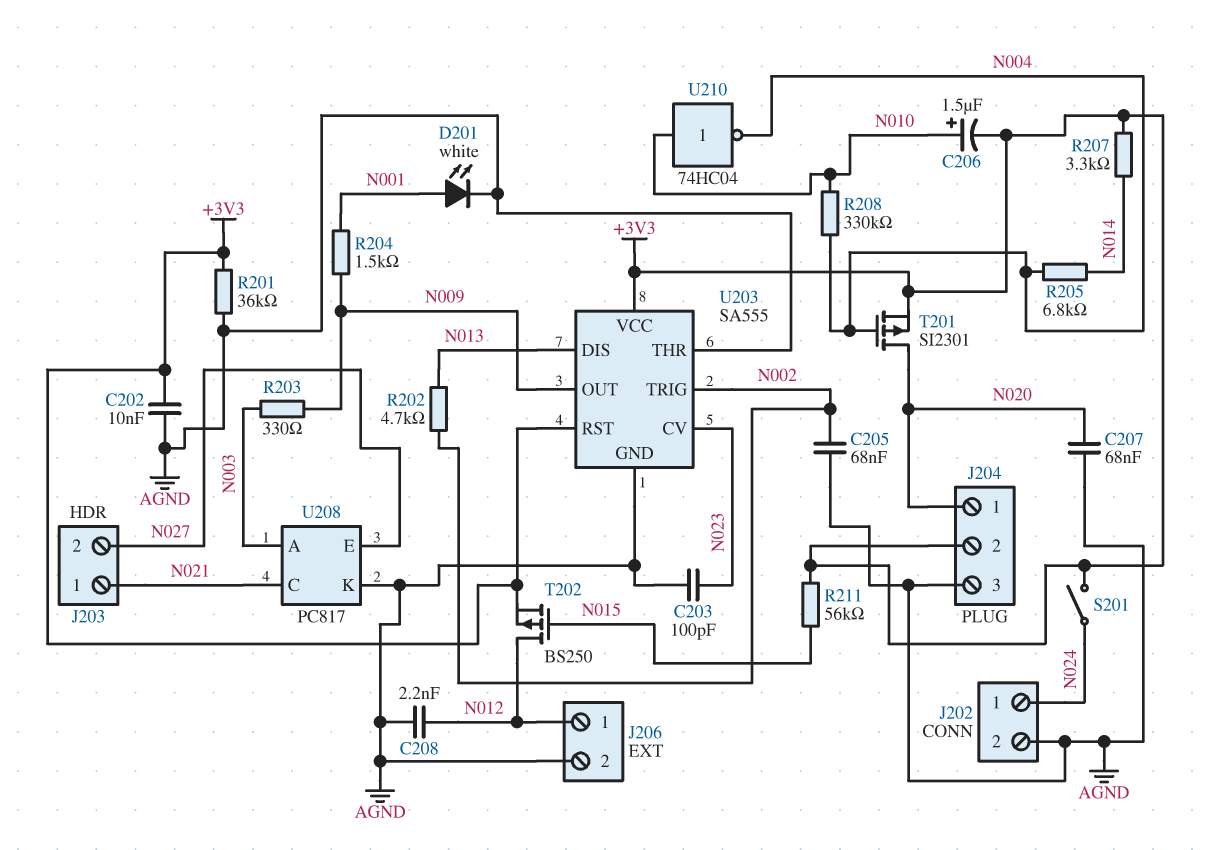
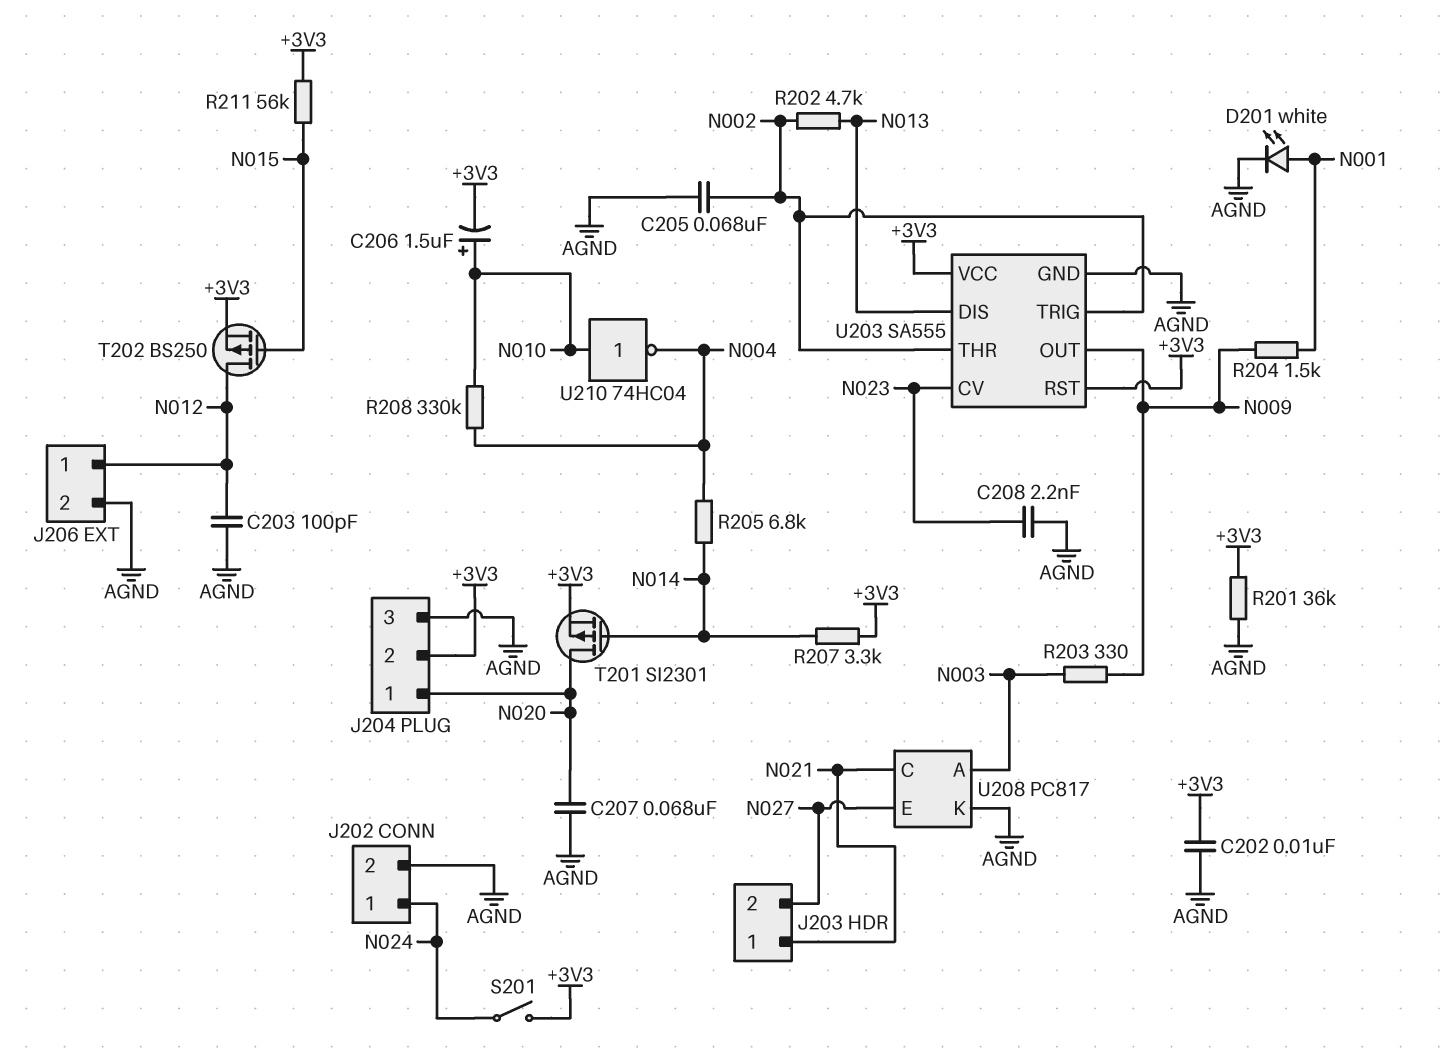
C203: 100pF (AGND, N023) -> 100pF (AGND, N012)
C208: 2.2nF (AGND, N012) -> 2.2nF (AGND, N023)
T201: PMOS SI2301 (G N004, D N020, S +3V3) -> PMOS SI2301 (G N014, D N020, S +3V3)
U203 pin THR: AGND -> N002

